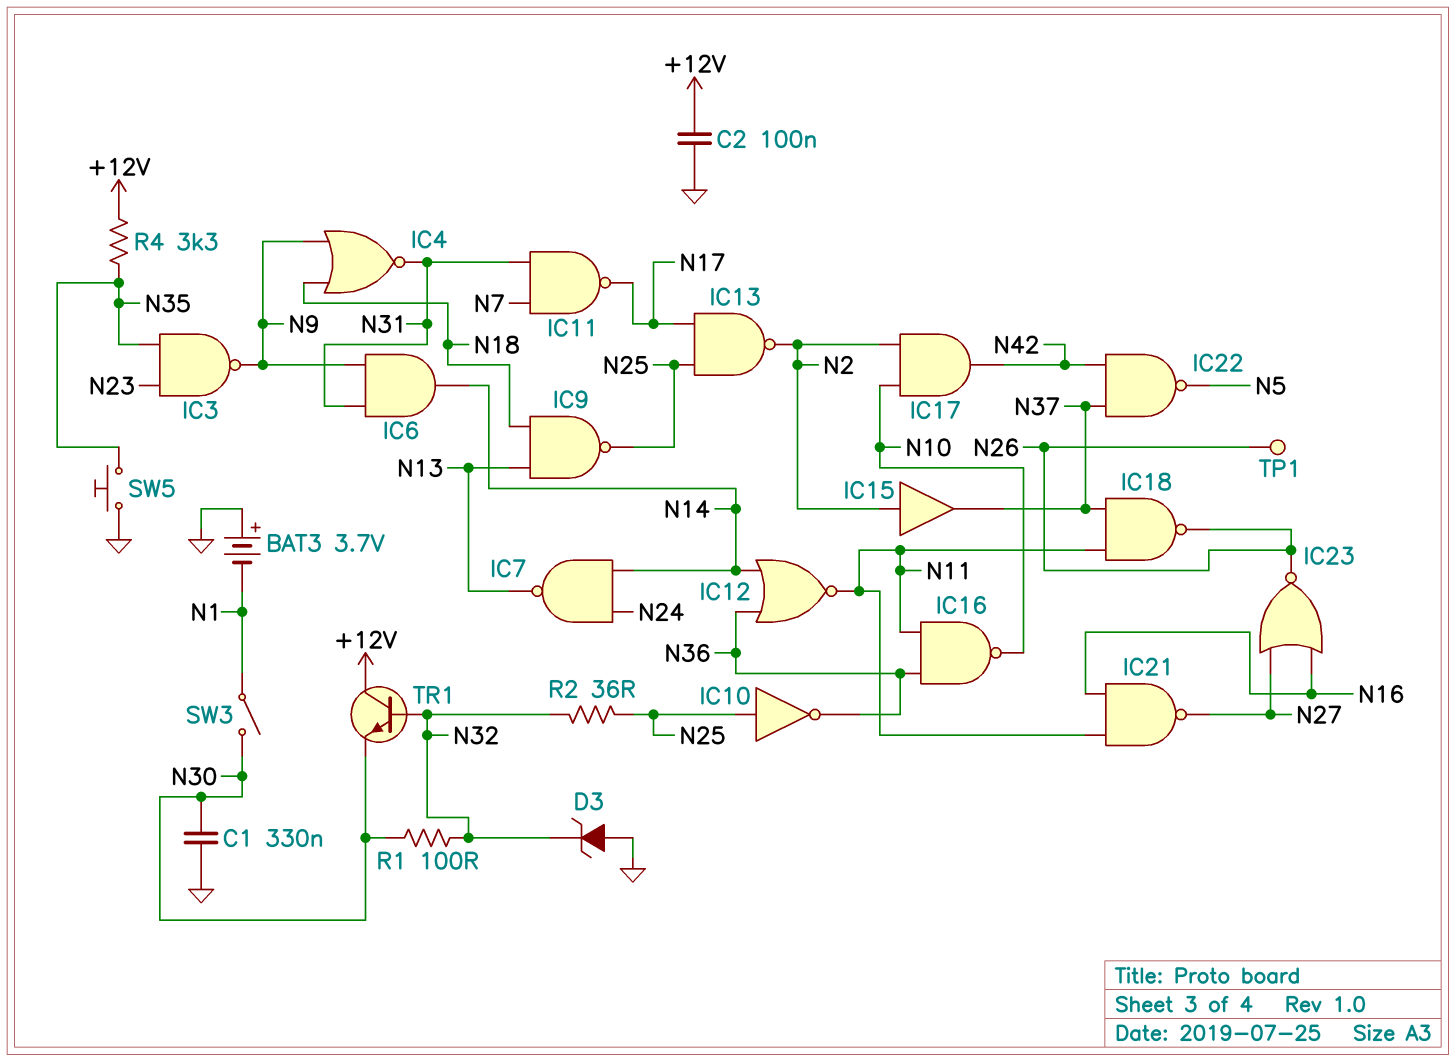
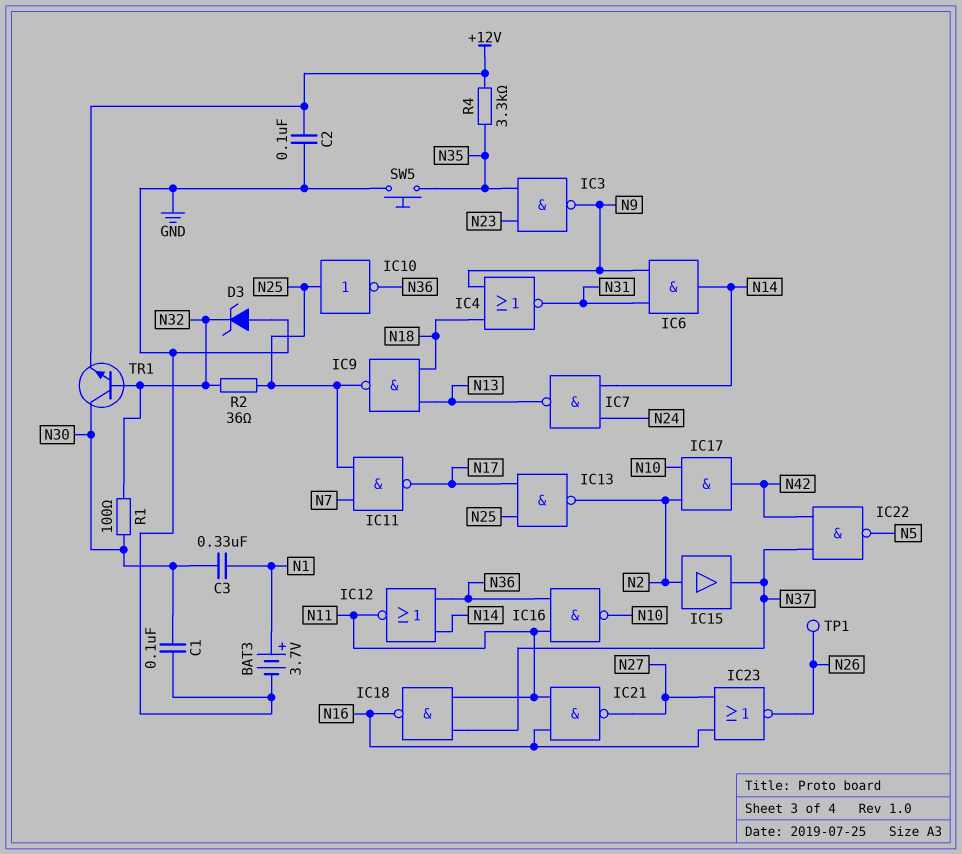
BAT3: 3.7V (plus GND, minus N1) -> 3.7V (plus N1, minus GND)
C1: 330nF (GND, N30) -> 100nF (GND, N30)
C3: none -> 330nF (N1, N30)
IC11: NAND (in N7, in N31, out N17) -> NAND (in N7, in N25, out N17)
IC18: NAND (in N11, in N37, out N26) -> NAND (in N11, in N37, out N16)
SW3: switch (N1, N30) -> none
TR1: NPN (B N32, C +12V, E N30) -> NPN (B N32, C N30, E +12V)

